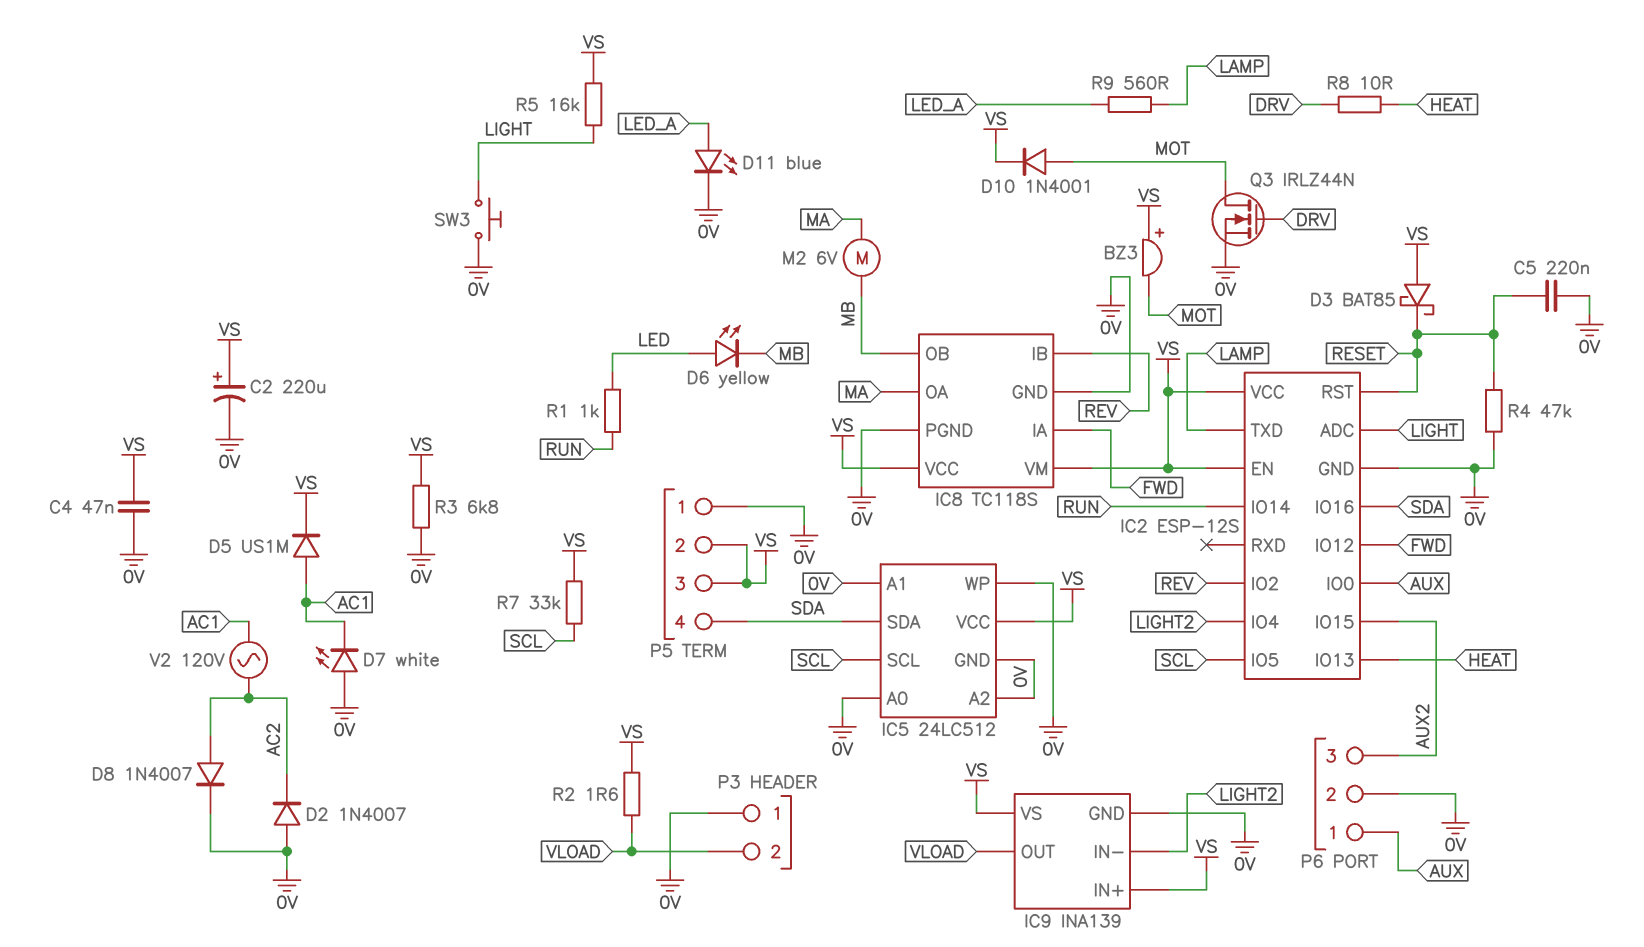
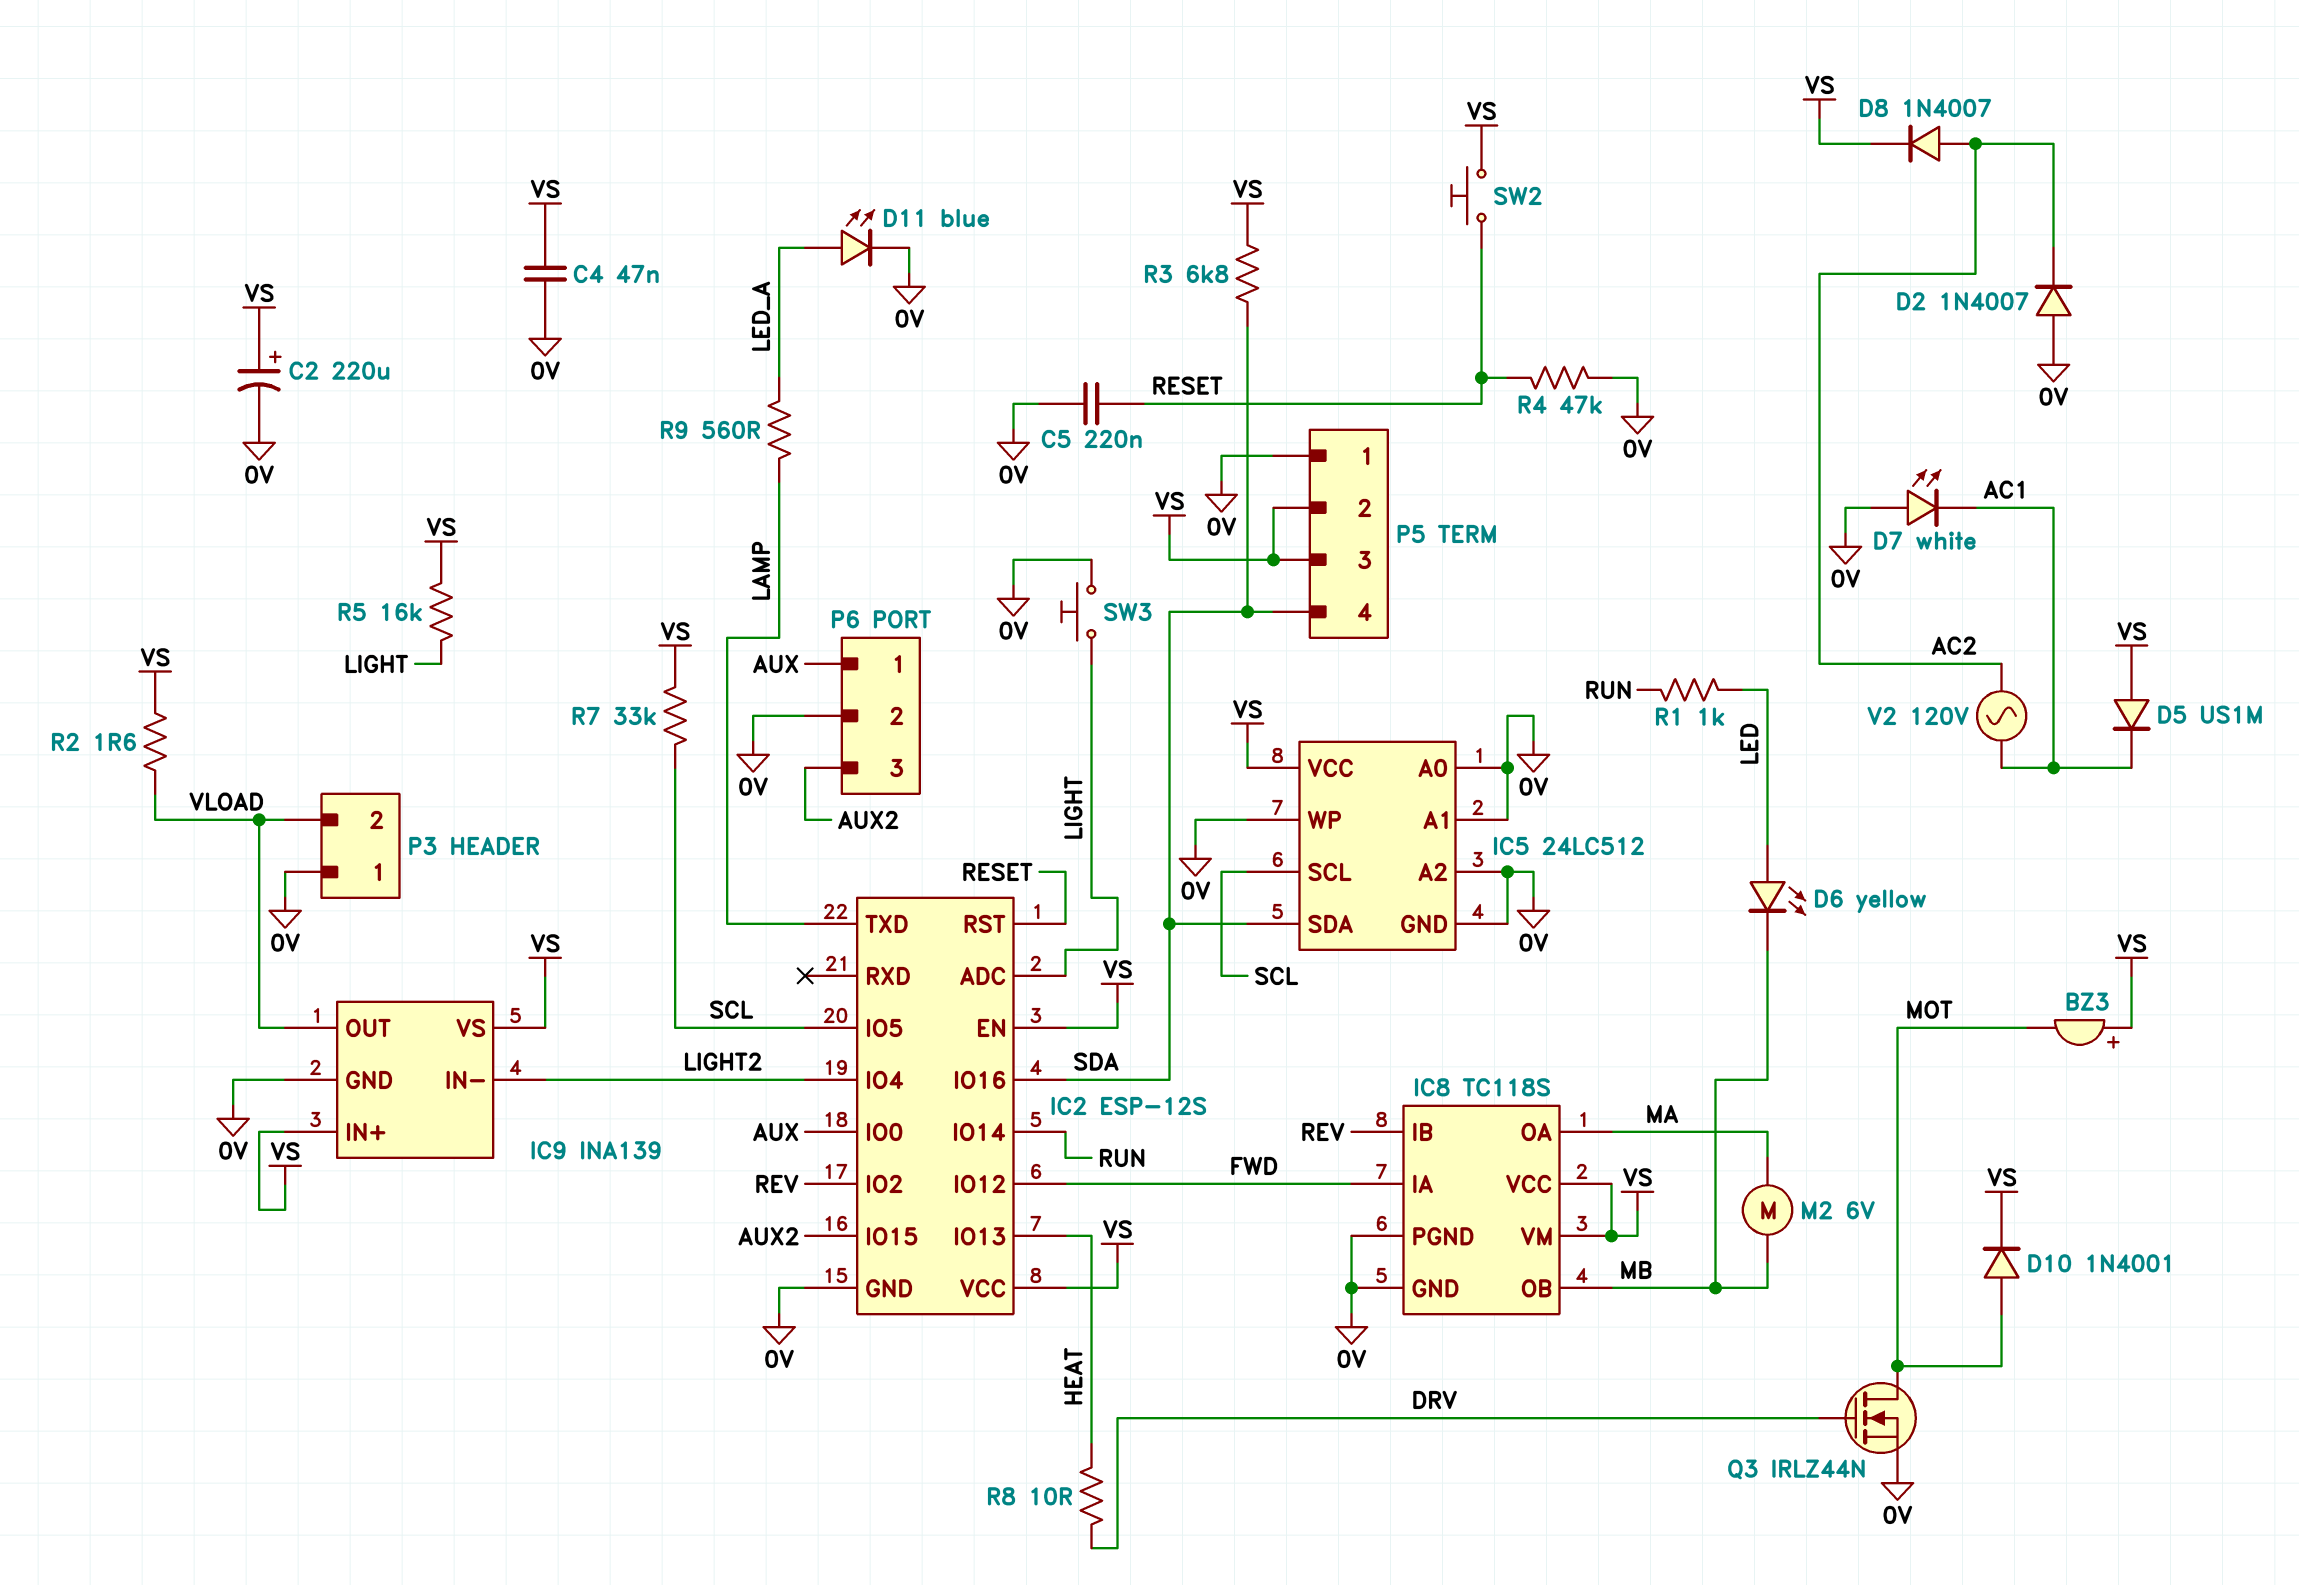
D3: schottky BAT85 (A VS, K RESET) -> none
D5: diode US1M (A AC1, K VS) -> diode US1M (A VS, K AC1)
D8: diode 1N4007 (A AC2, K 0V) -> diode 1N4007 (A AC2, K VS)
R3: 6.8k (0V, VS) -> 6.8k (SDA, VS)
SW2: none -> button (RESET, VS)

